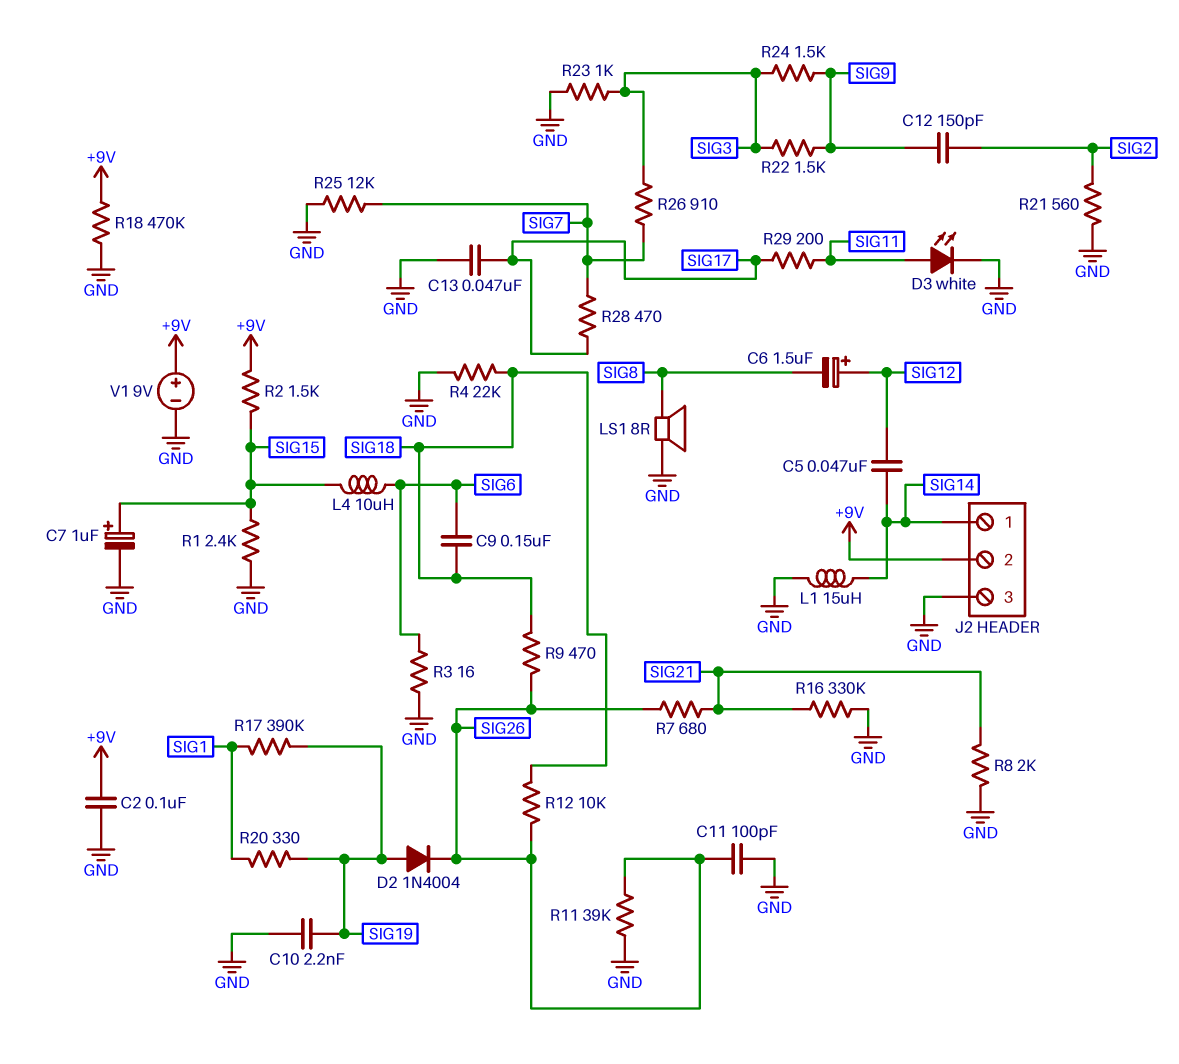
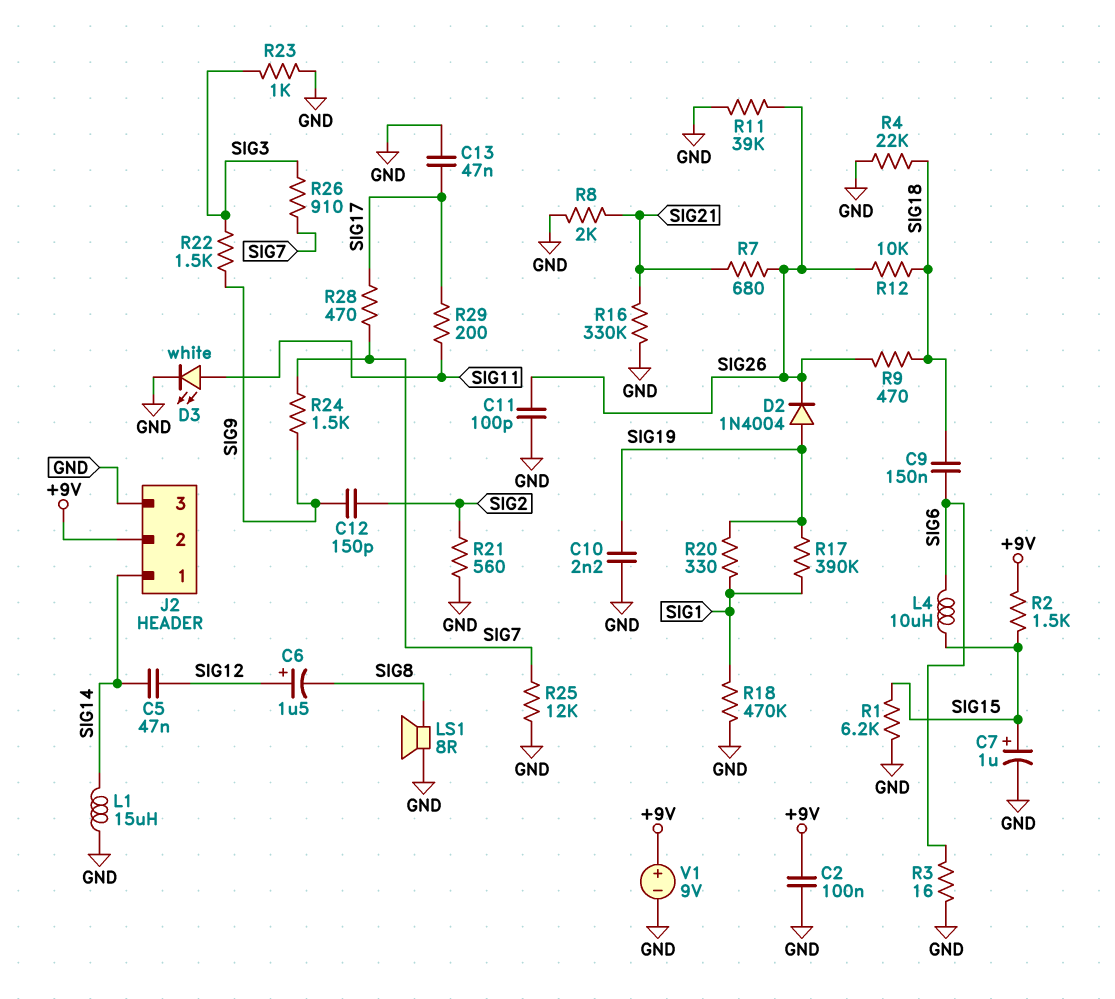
R1: 2.4k (GND, SIG15) -> 6.2k (GND, SIG15)
R18: 470k (+9V, GND) -> 470k (GND, SIG1)
R24: 1.5k (SIG3, SIG9) -> 1.5k (SIG7, SIG9)

